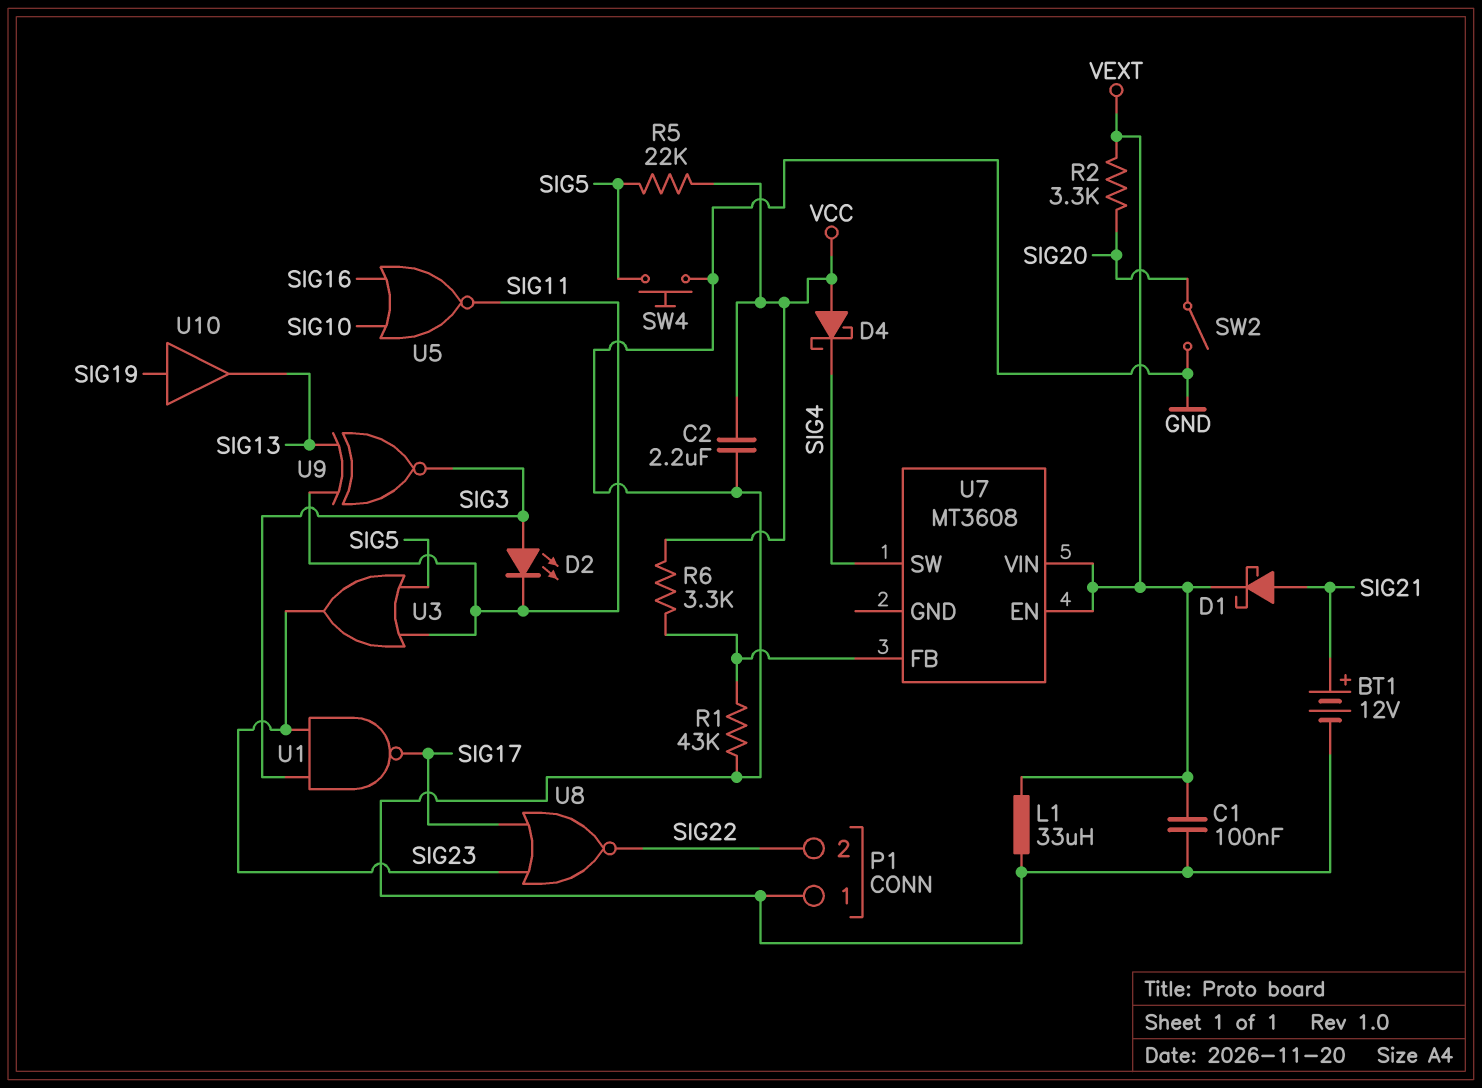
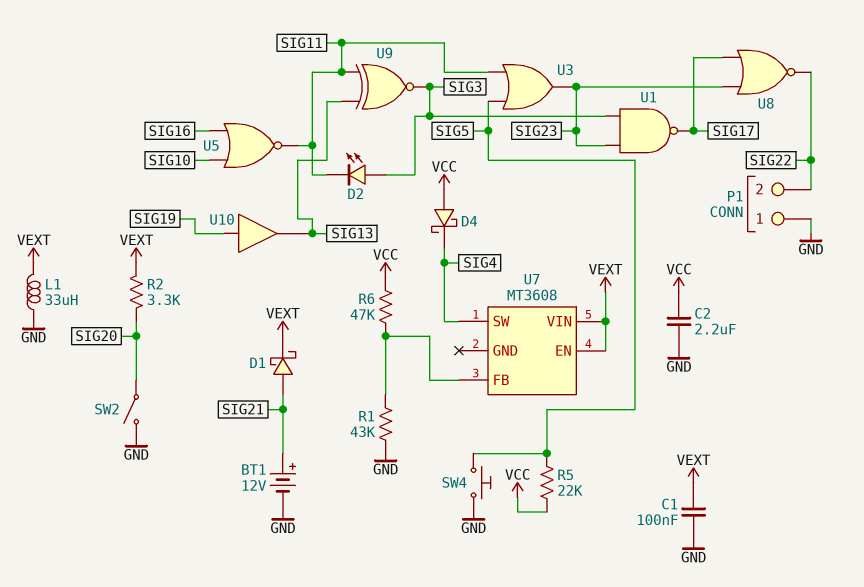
R6: 3.3k (U7/FB, VCC) -> 47k (U7/FB, VCC)

